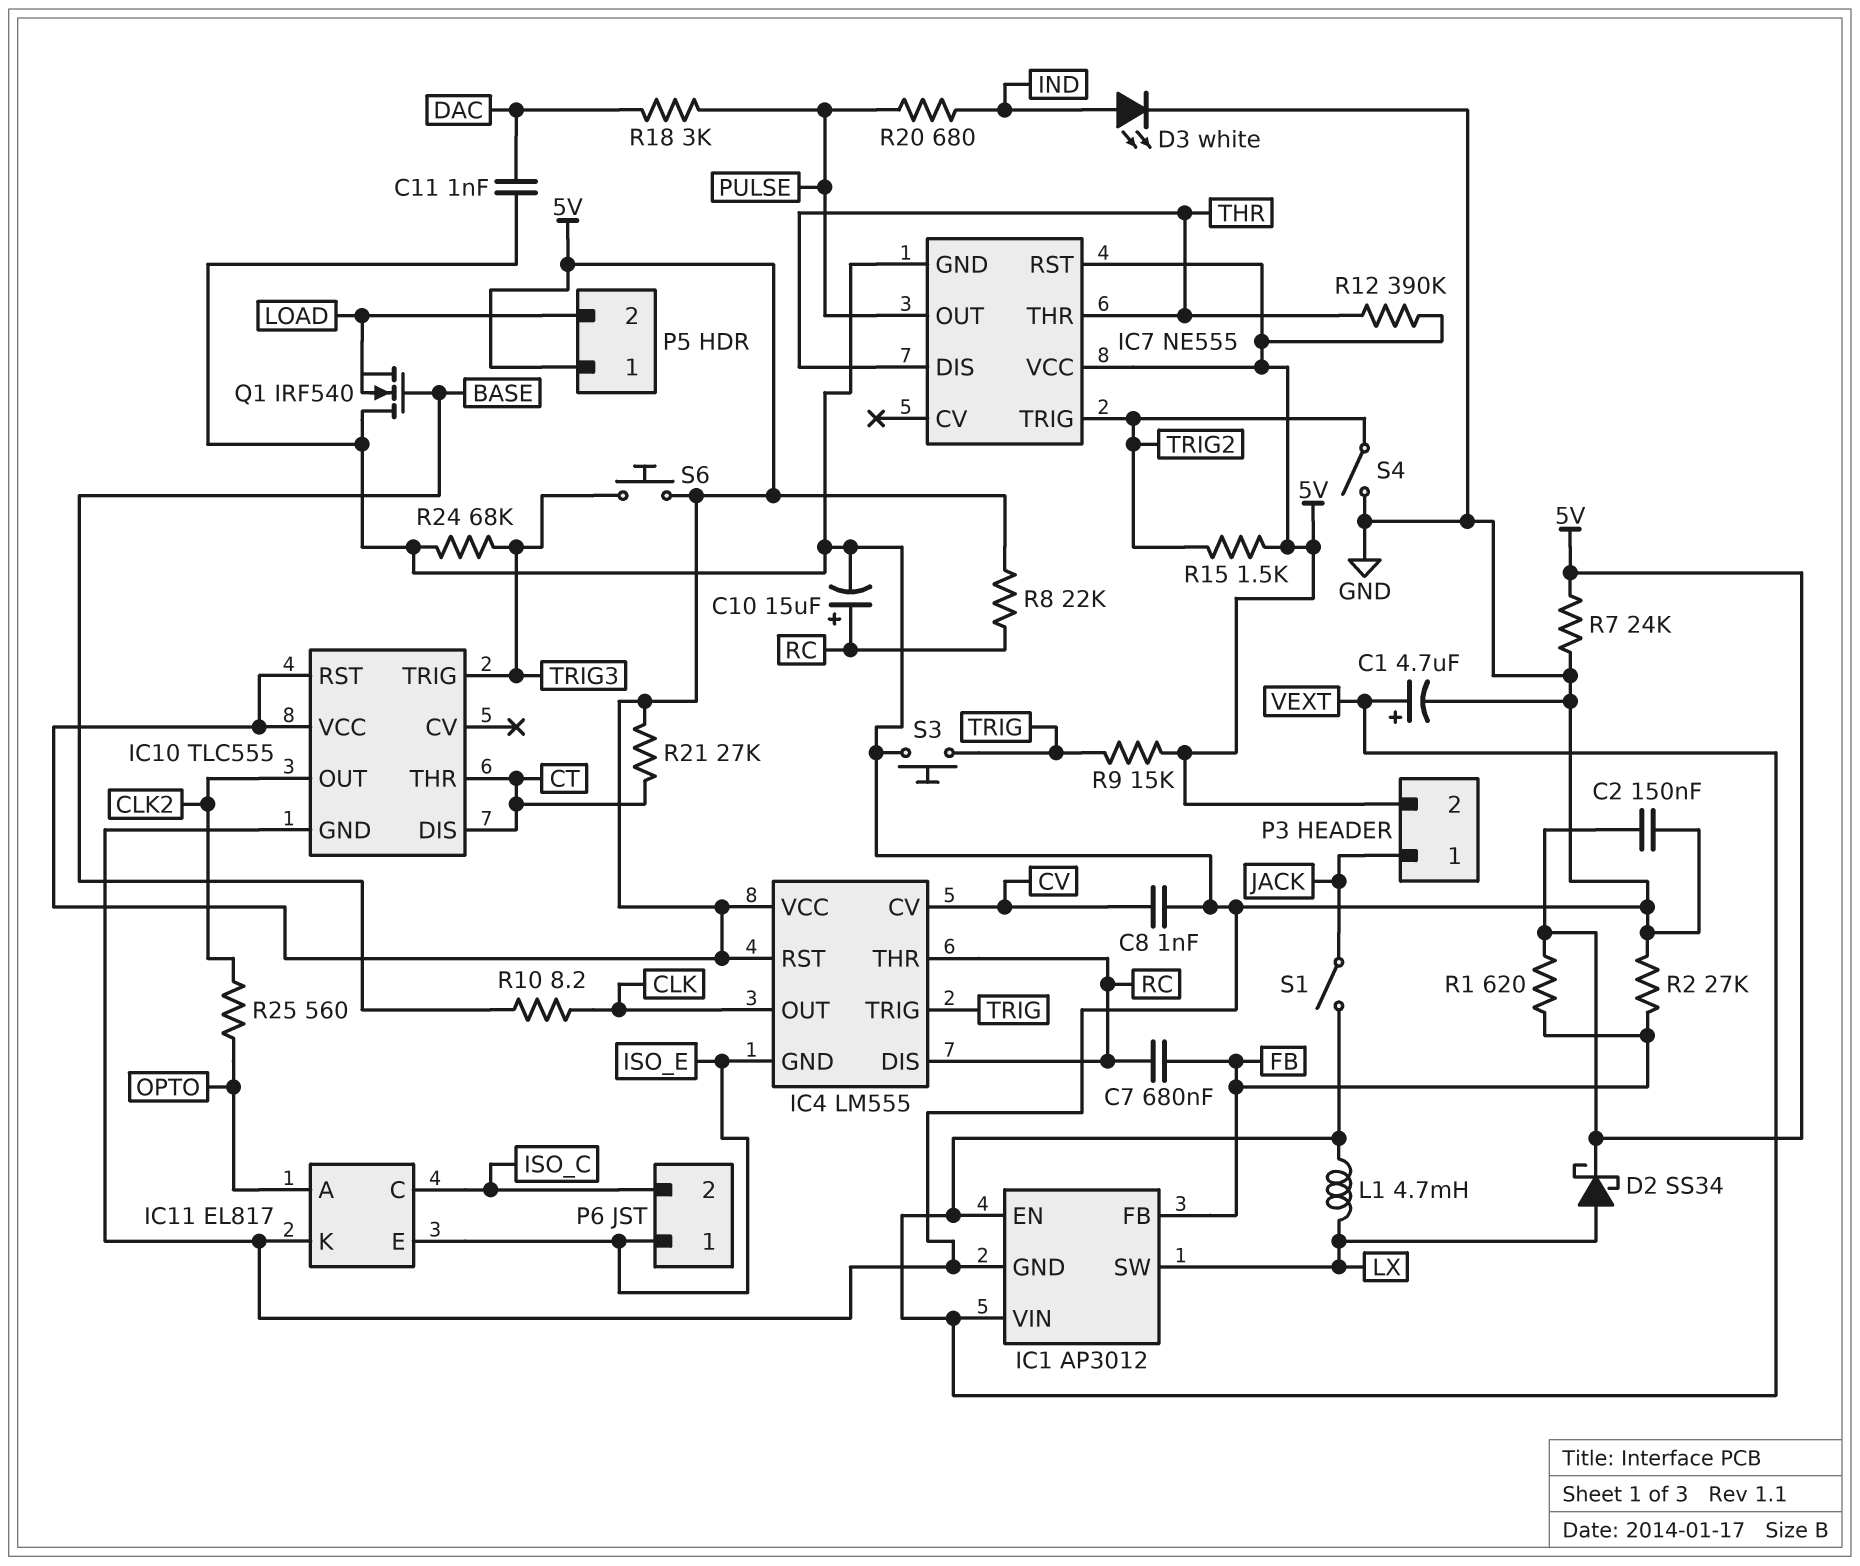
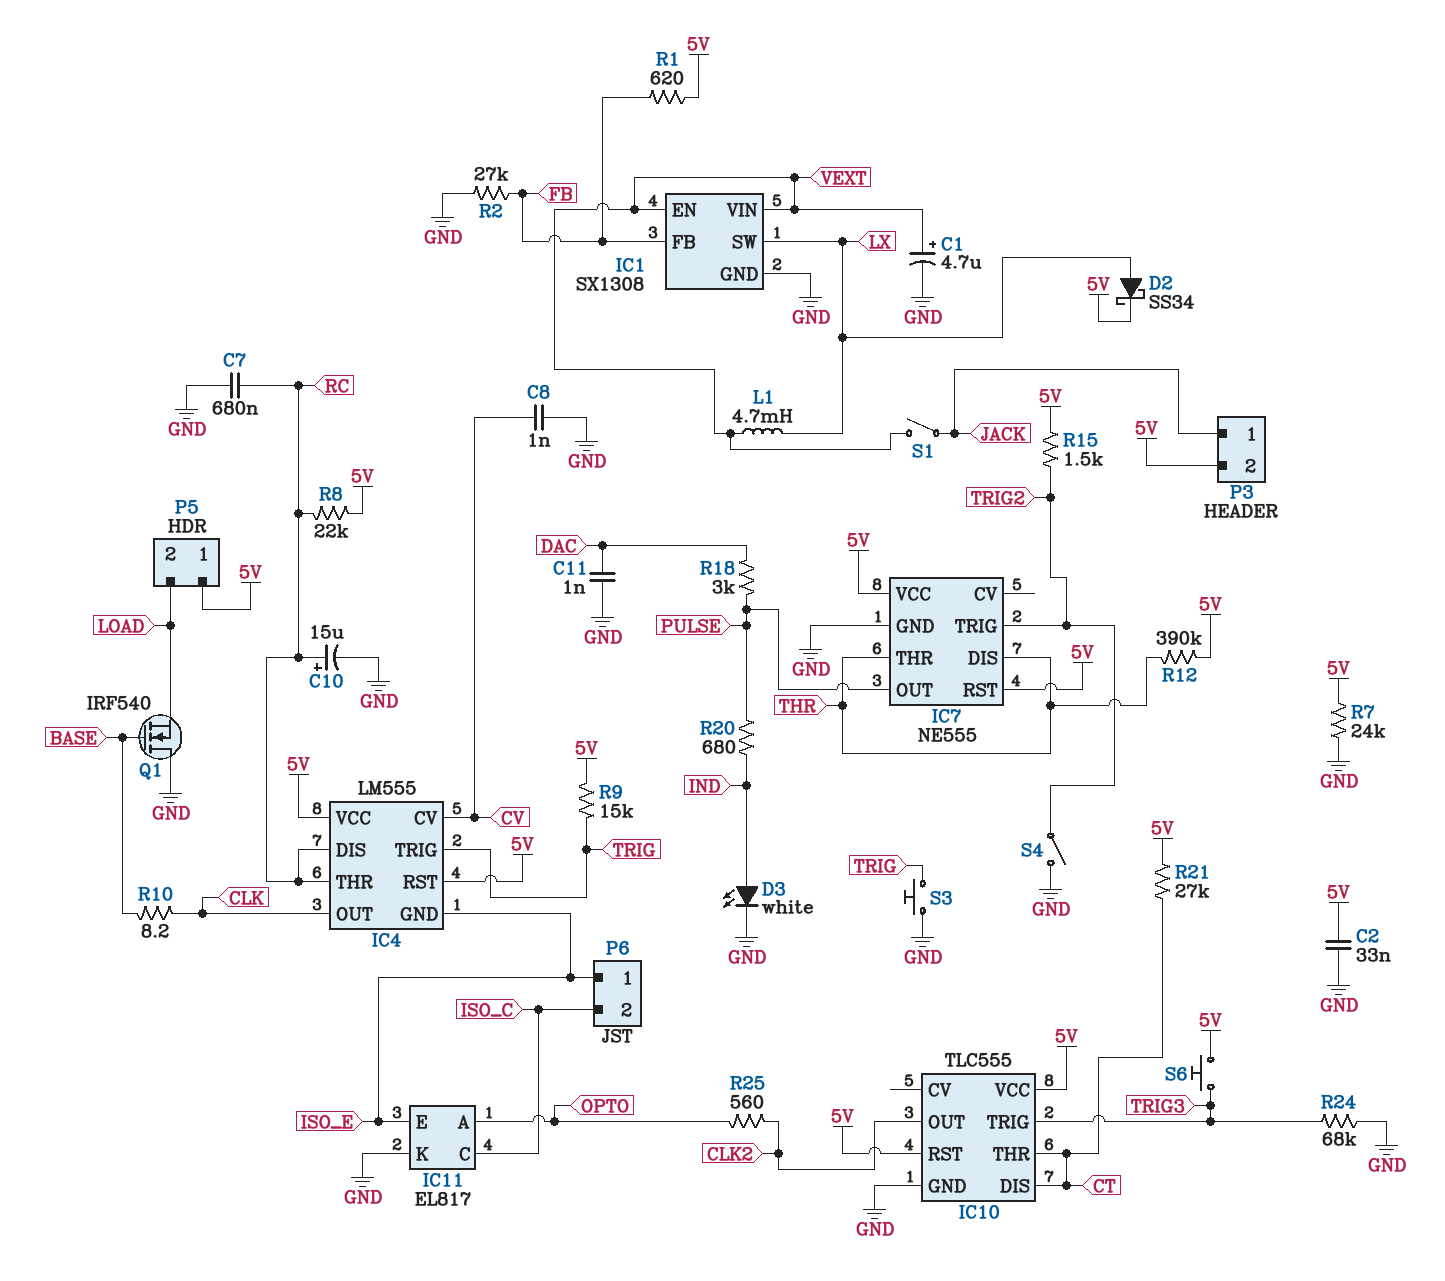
C2: 150nF (5V, GND) -> 33nF (5V, GND)
C7: 680nF (FB, RC) -> 680nF (GND, RC)
IC1: AP3012 -> SX1308

